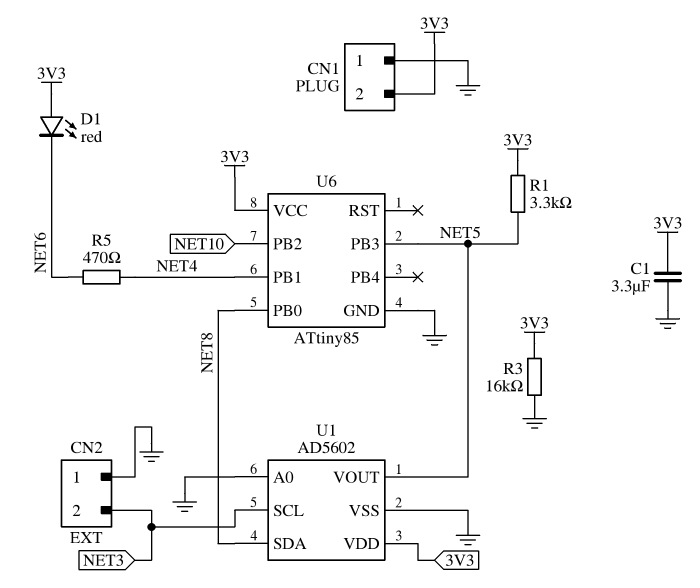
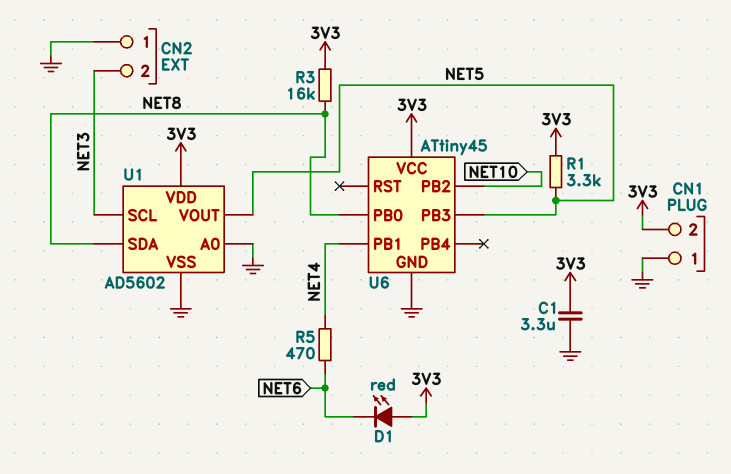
R3: 16k (3V3, GND) -> 16k (3V3, NET8)
U6: ATtiny85 -> ATtiny45

